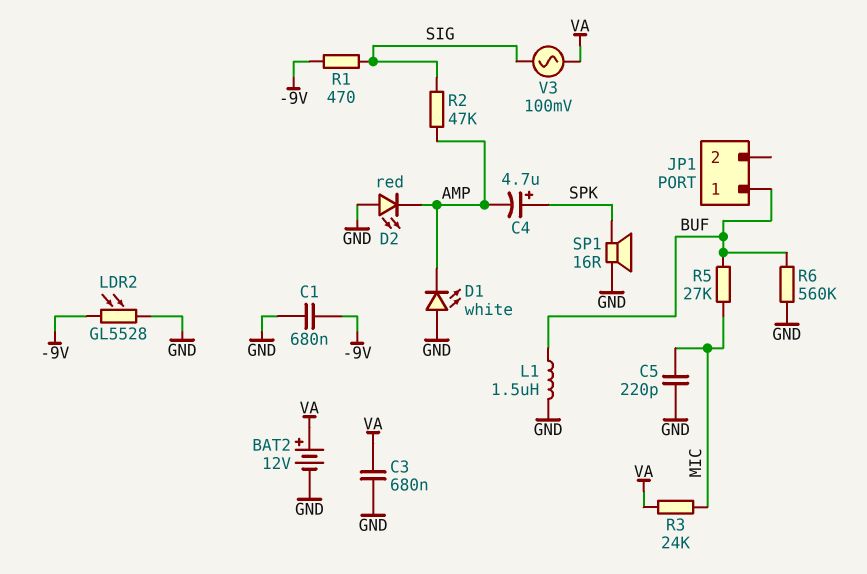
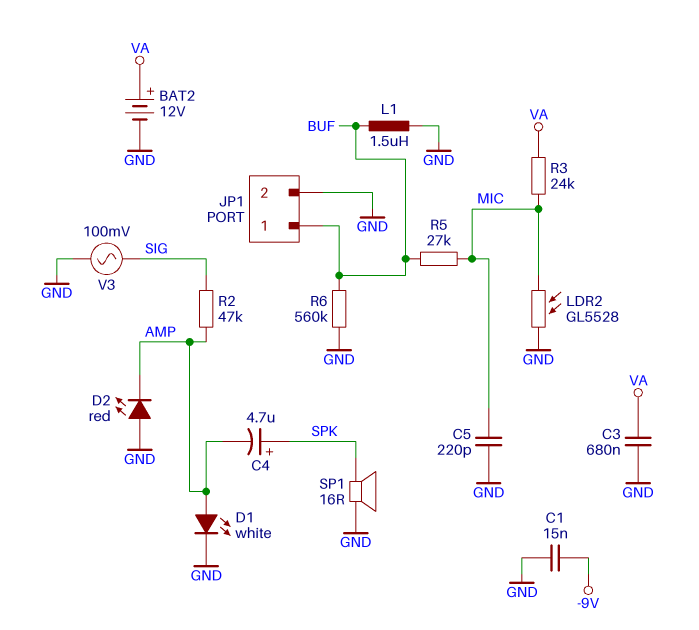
C1: 680nF (-9V, GND) -> 15nF (-9V, GND)
D1: LED white (A GND, K AMP) -> LED white (A AMP, K GND)
JP1 pin 2: none -> GND
LDR2: GL5528 (-9V, GND) -> GL5528 (GND, MIC)
R1: 470 (-9V, SIG) -> none
V3: AC 100mV (SIG, VA) -> AC 100mV (GND, SIG)

